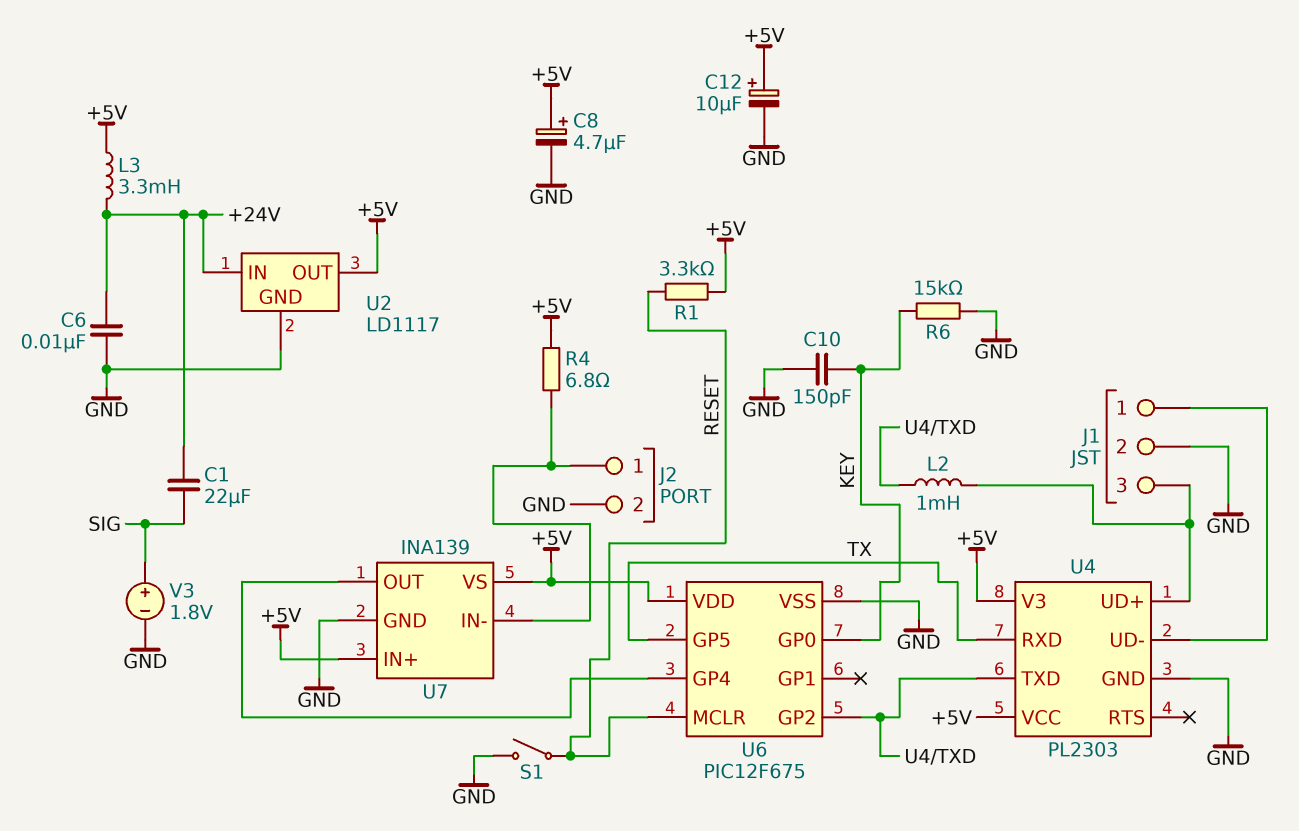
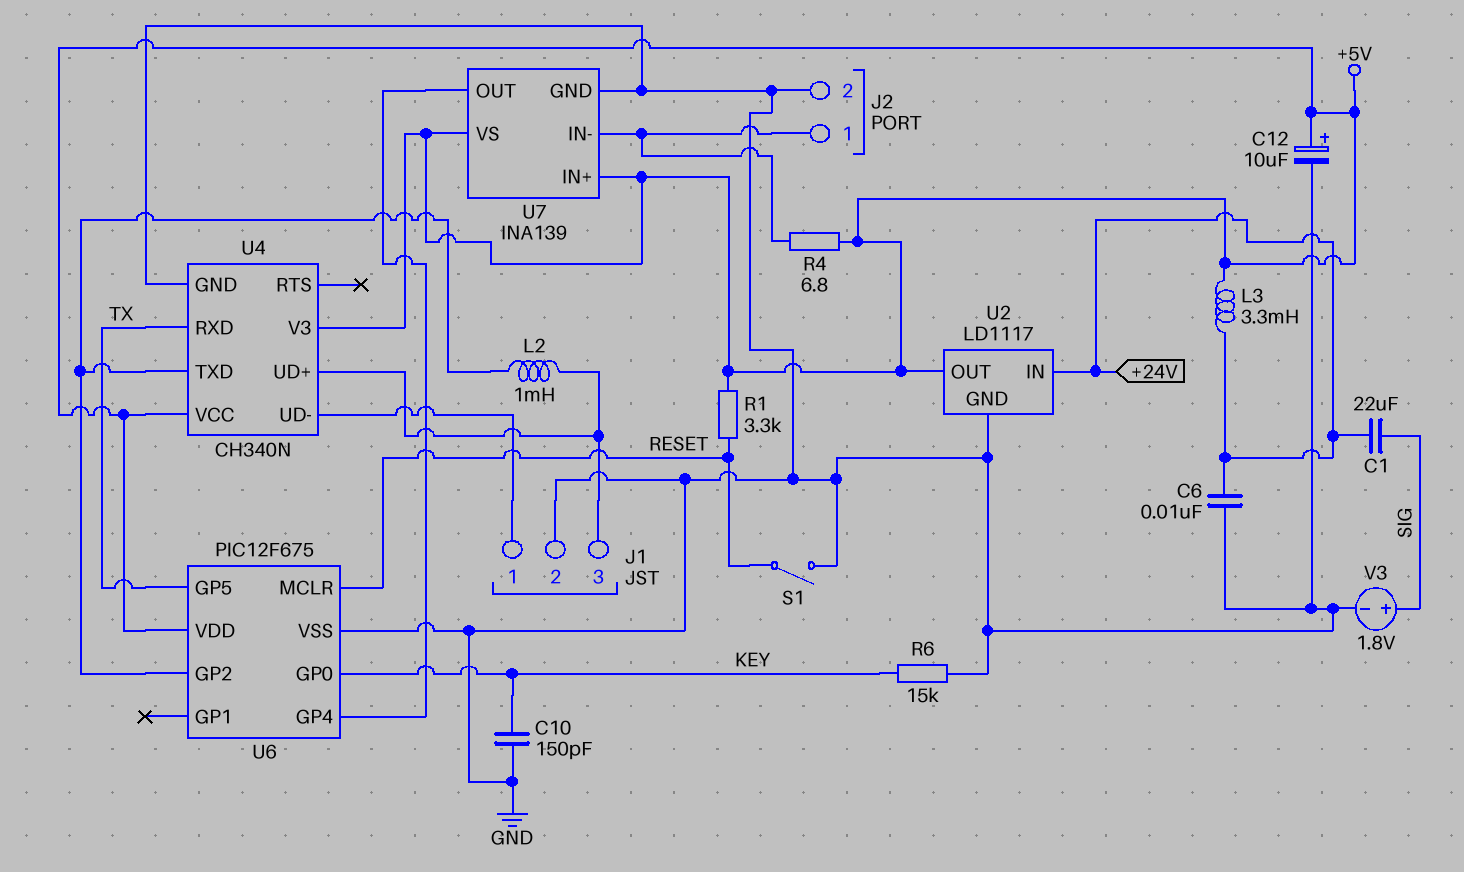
C8: 4.7uF (plus +5V, minus GND) -> none
U4: PL2303 -> CH340N

